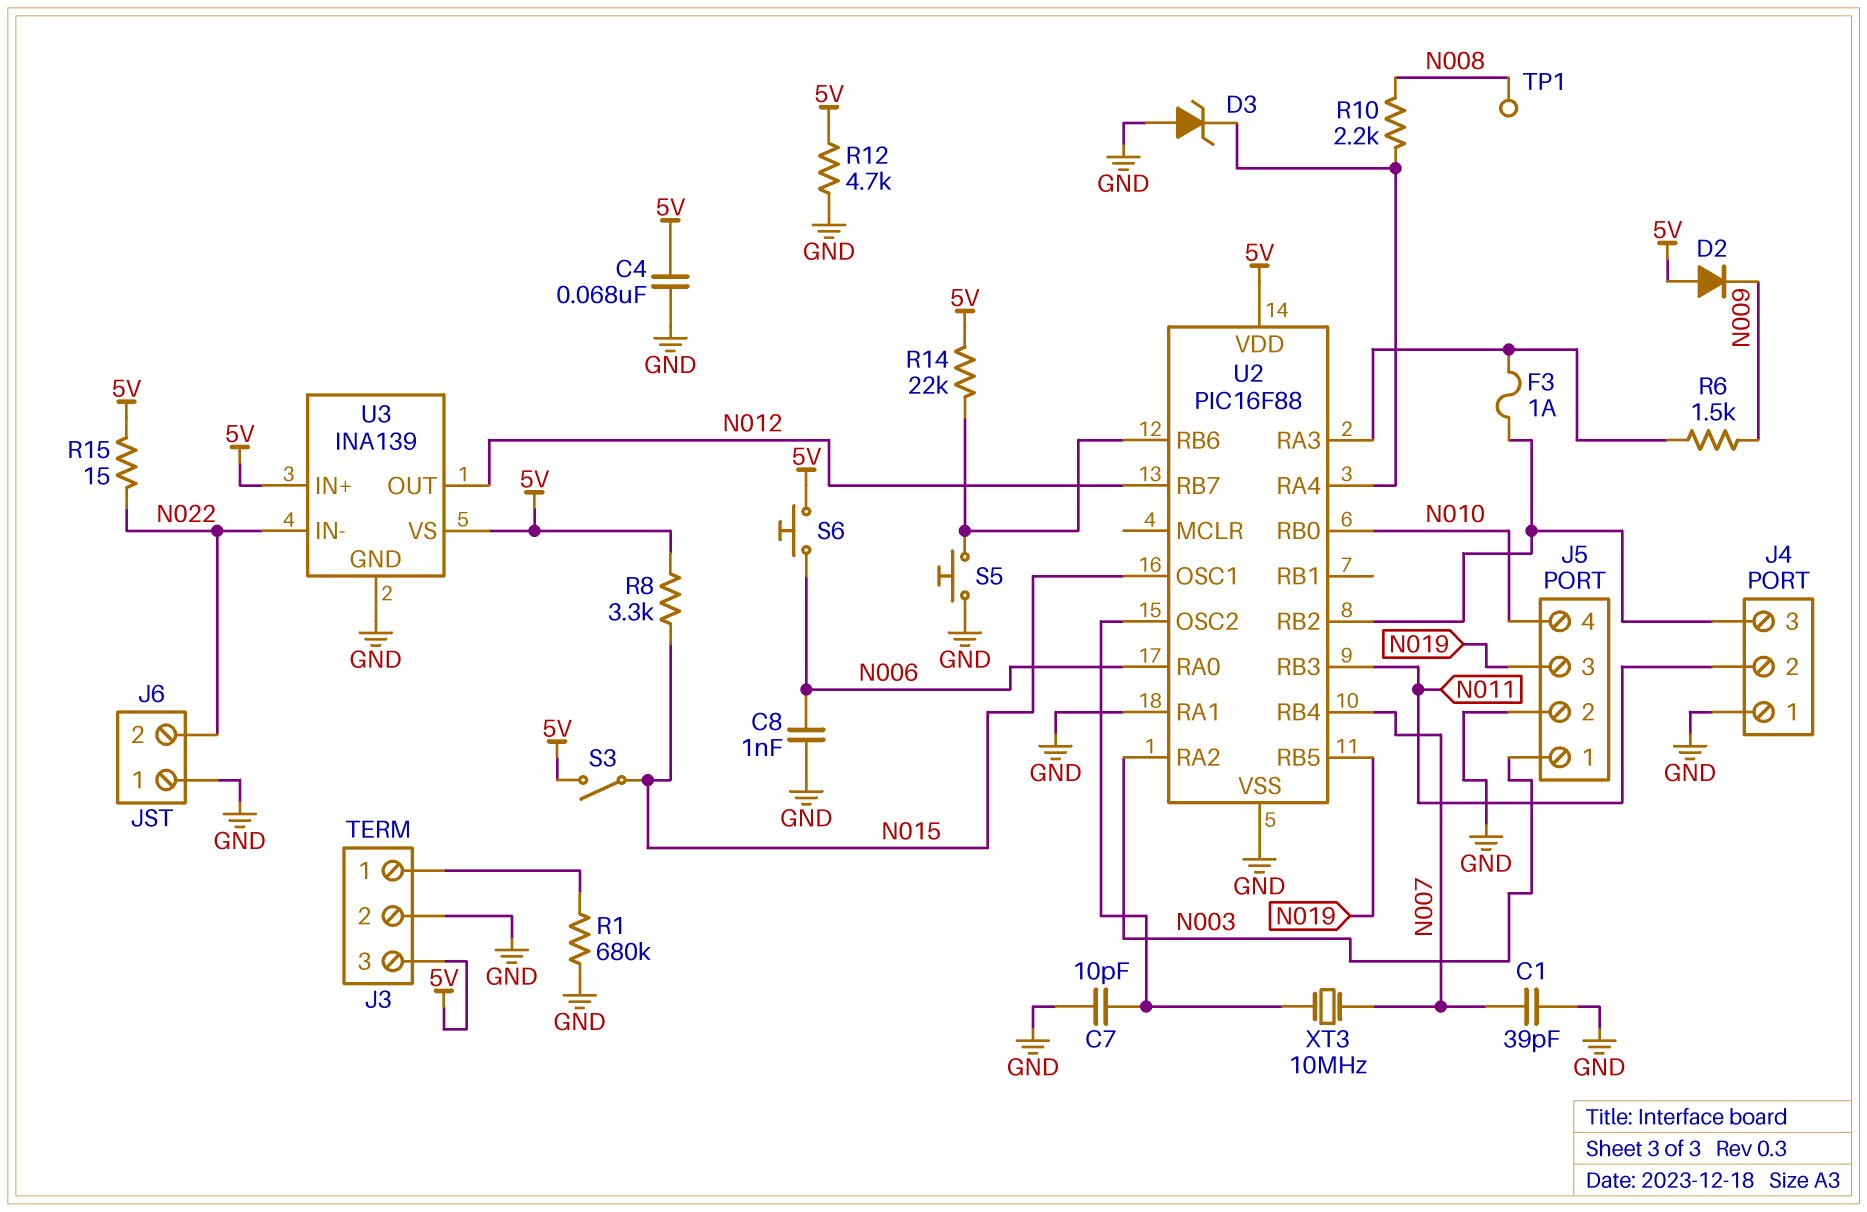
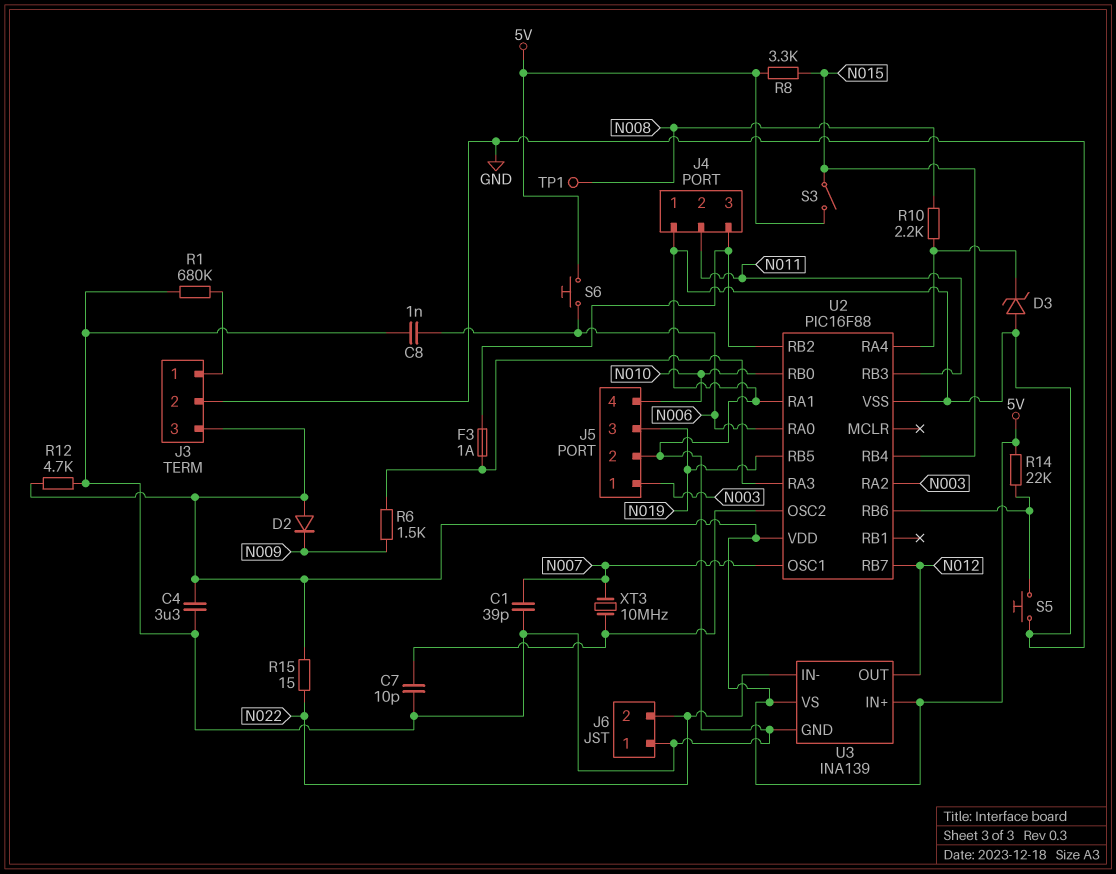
C4: 68nF (5V, GND) -> 3.3uF (5V, GND)
U2 pin OSC1: N015 -> N007
U2 pin RB4: N007 -> N015

